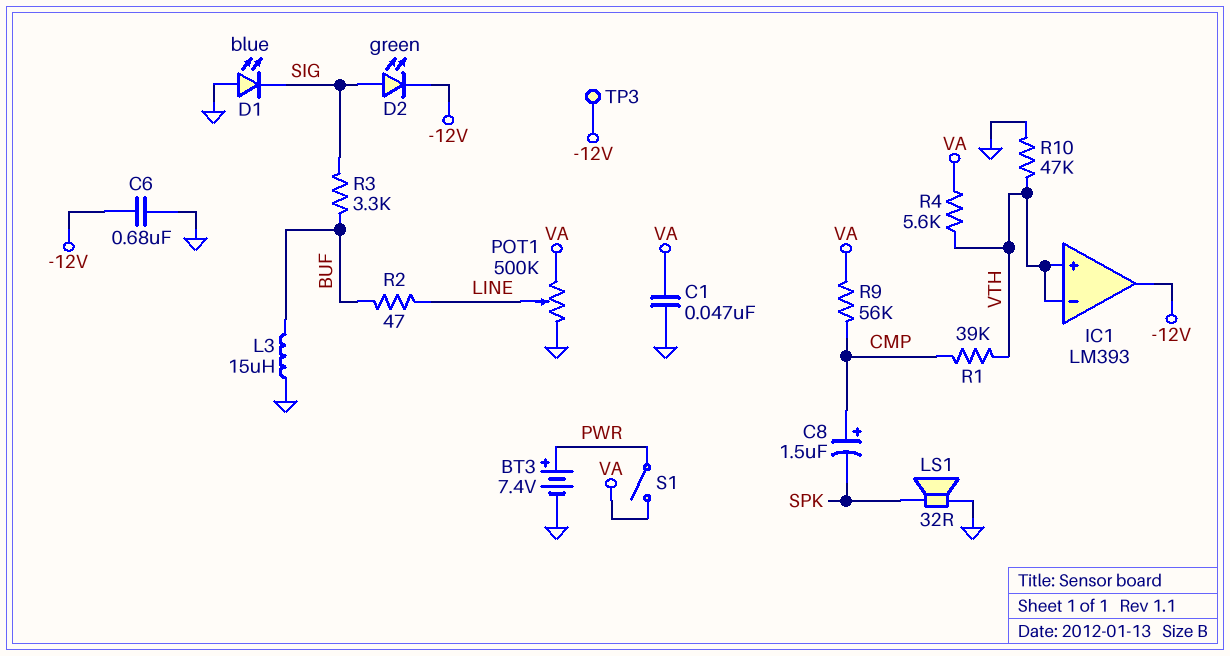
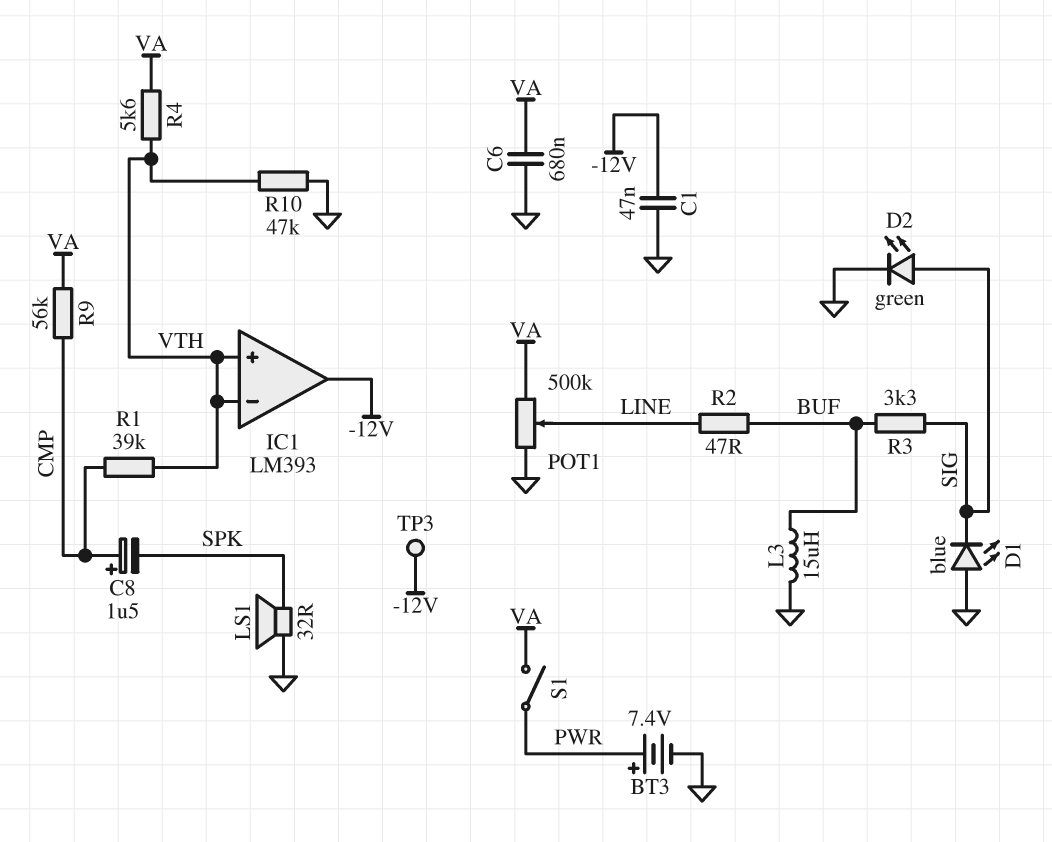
C1: 47nF (GND, VA) -> 47nF (-12V, GND)
C6: 680nF (-12V, GND) -> 680nF (GND, VA)
D2: LED green (A SIG, K -12V) -> LED green (A SIG, K GND)

